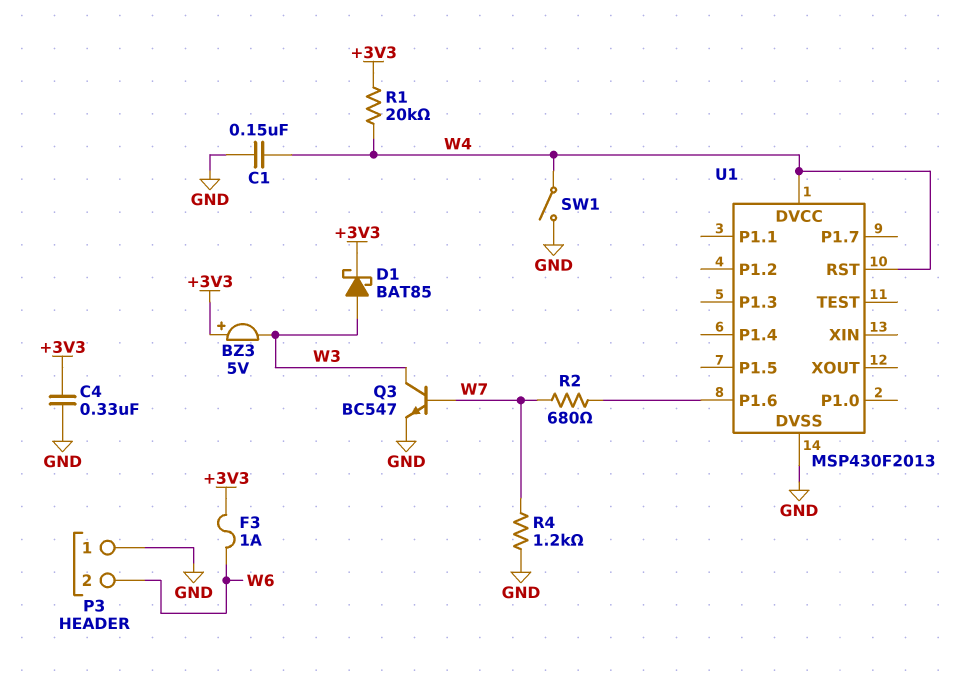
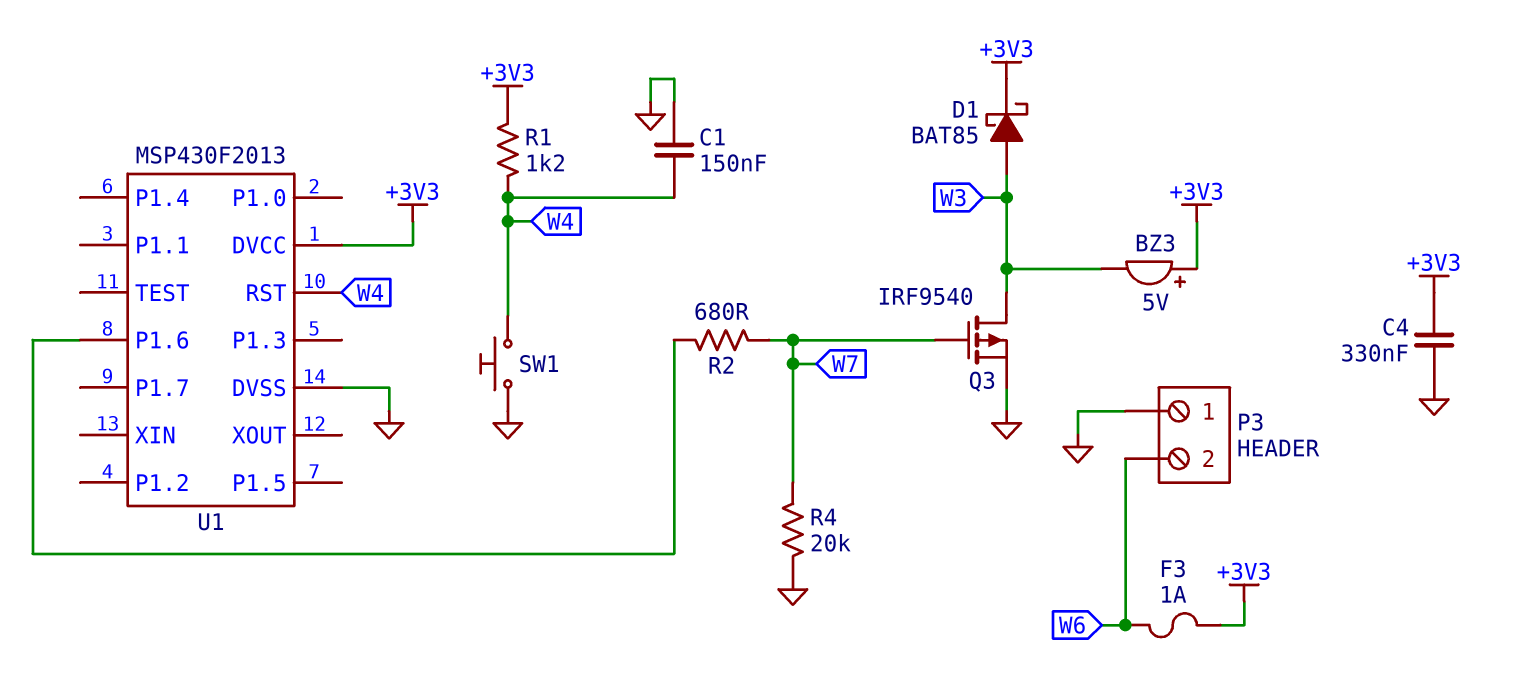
Q3: NPN BC547 (B W7, C W3, E GND) -> PMOS IRF9540 (G W7, D W3, S GND)
R1: 20k (+3V3, W4) -> 1.2k (+3V3, W4)
R4: 1.2k (GND, W7) -> 20k (GND, W7)
SW1: switch (GND, W4) -> button (GND, W4)
U1 pin DVCC: W4 -> +3V3

